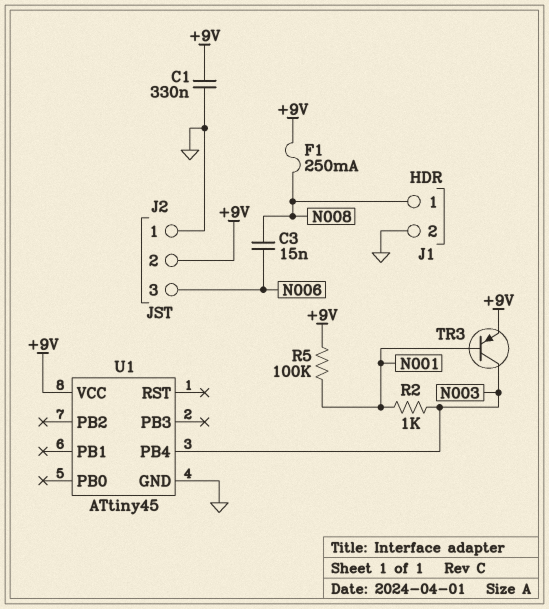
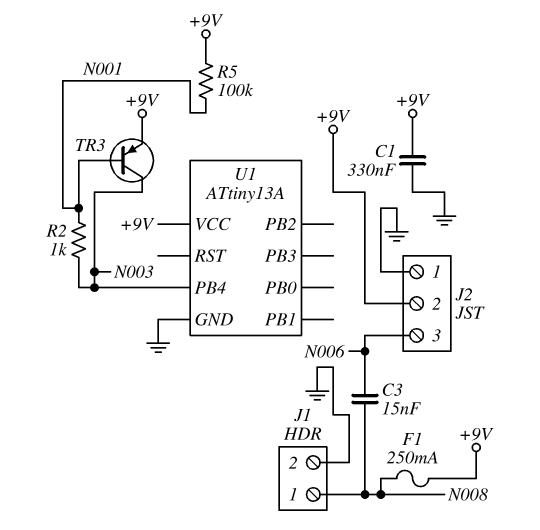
U1: ATtiny45 -> ATtiny13A

